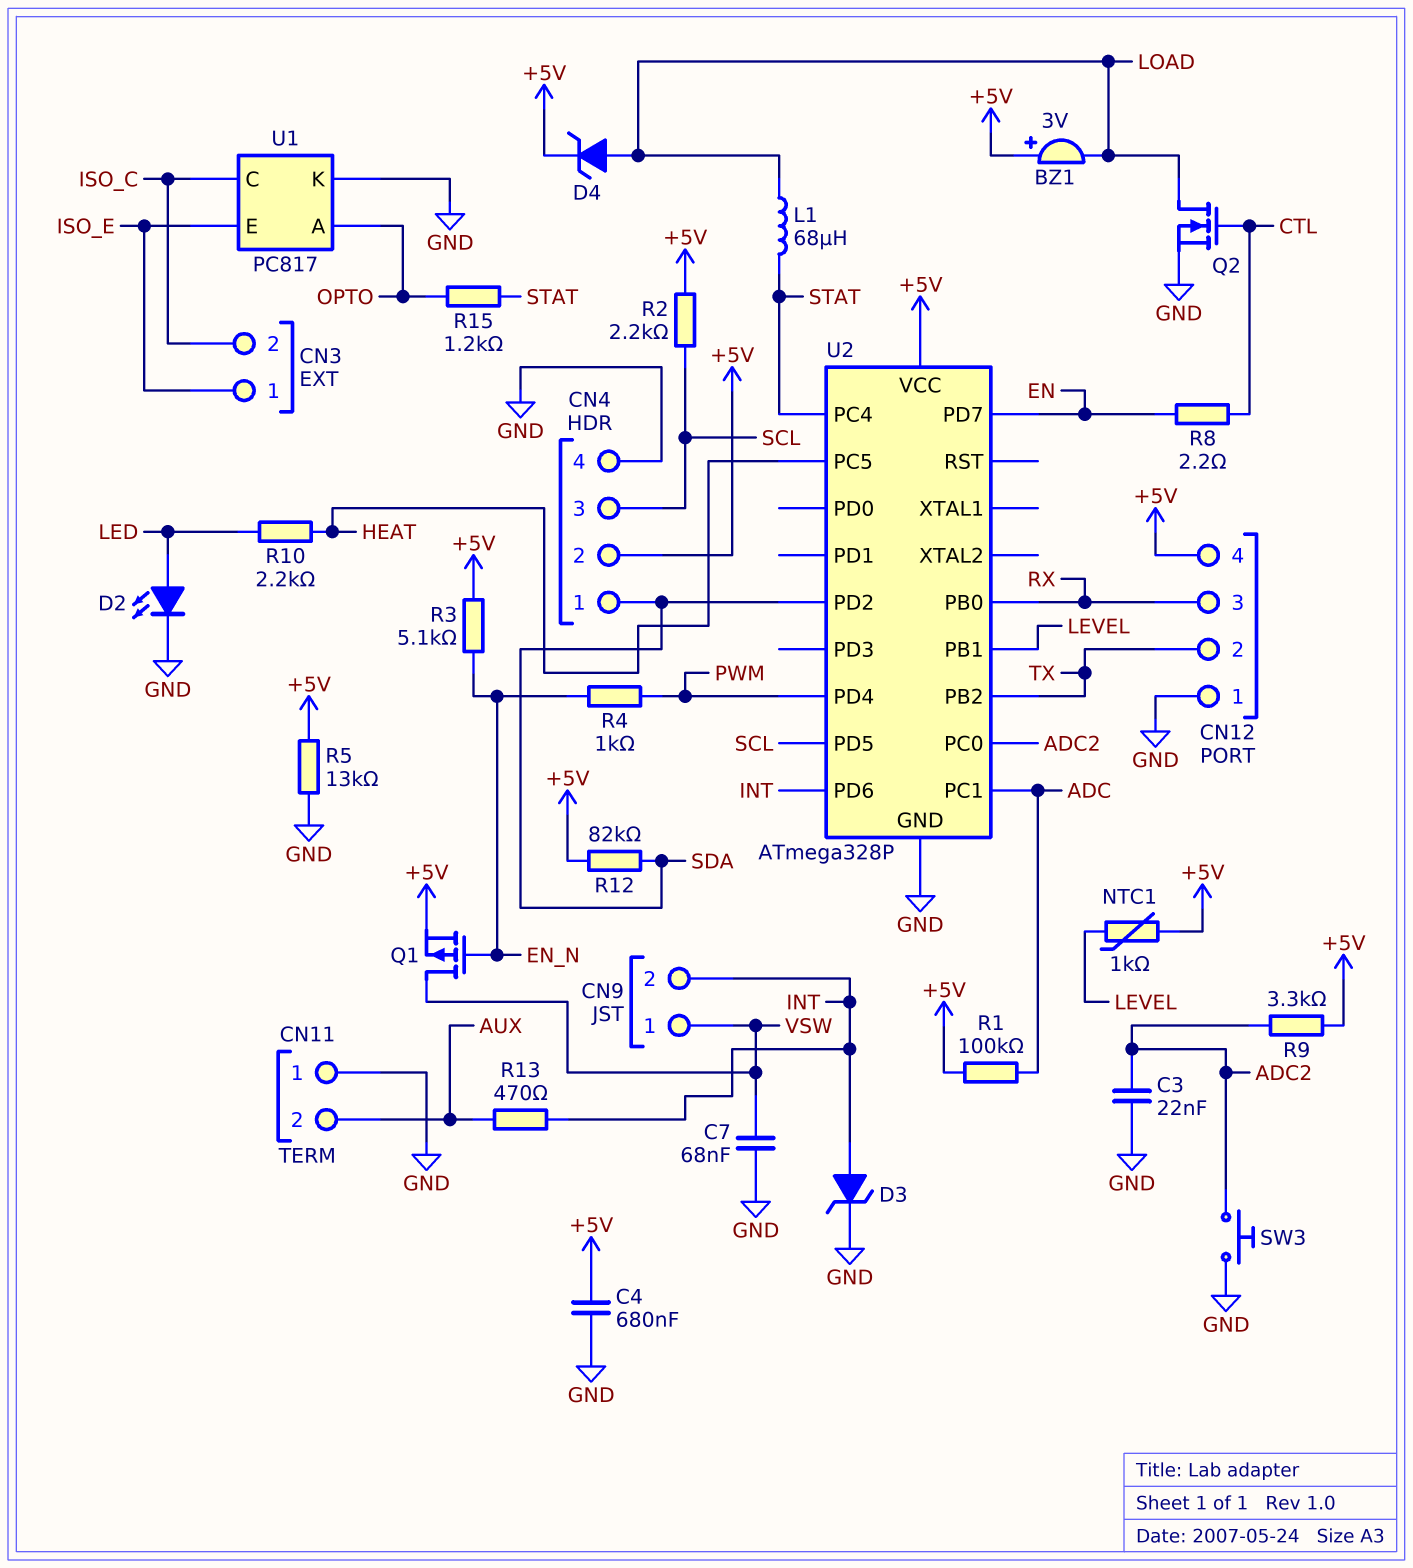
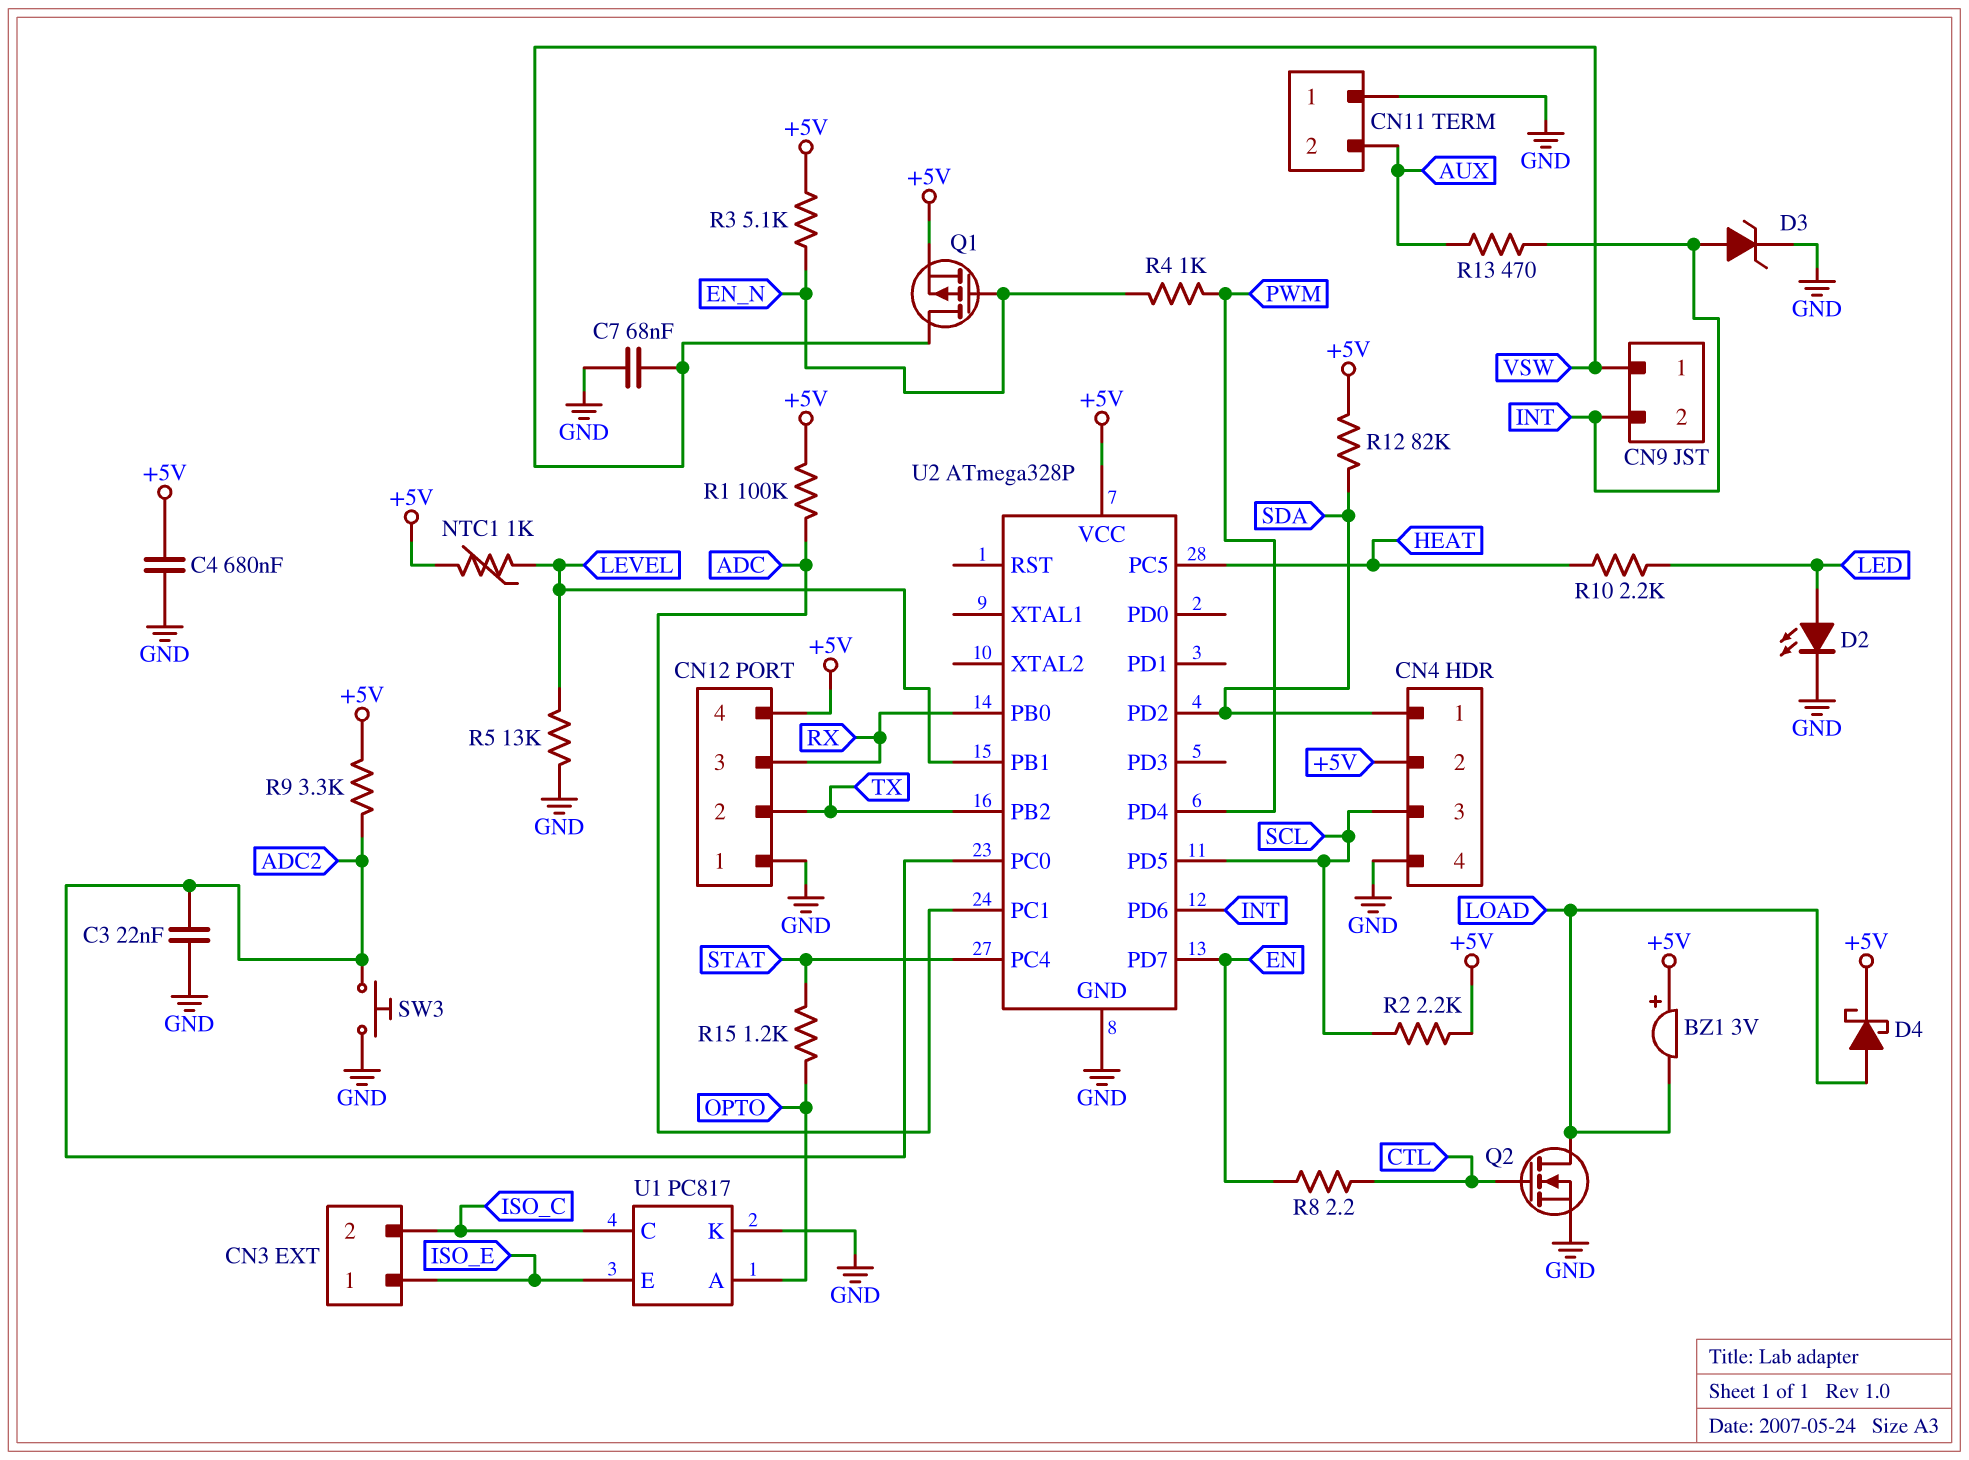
D4: zener (A LOAD, K +5V) -> schottky (A LOAD, K +5V)
L1: 68uH (LOAD, STAT) -> none
R5: 13k (+5V, GND) -> 13k (GND, LEVEL)

